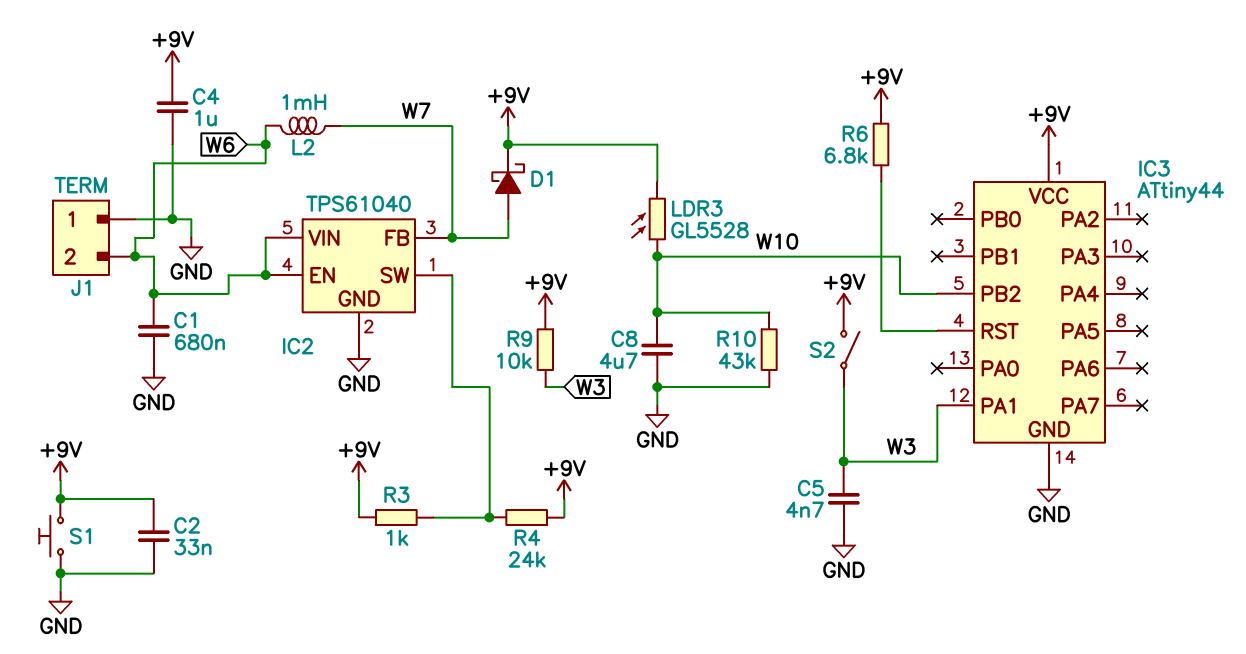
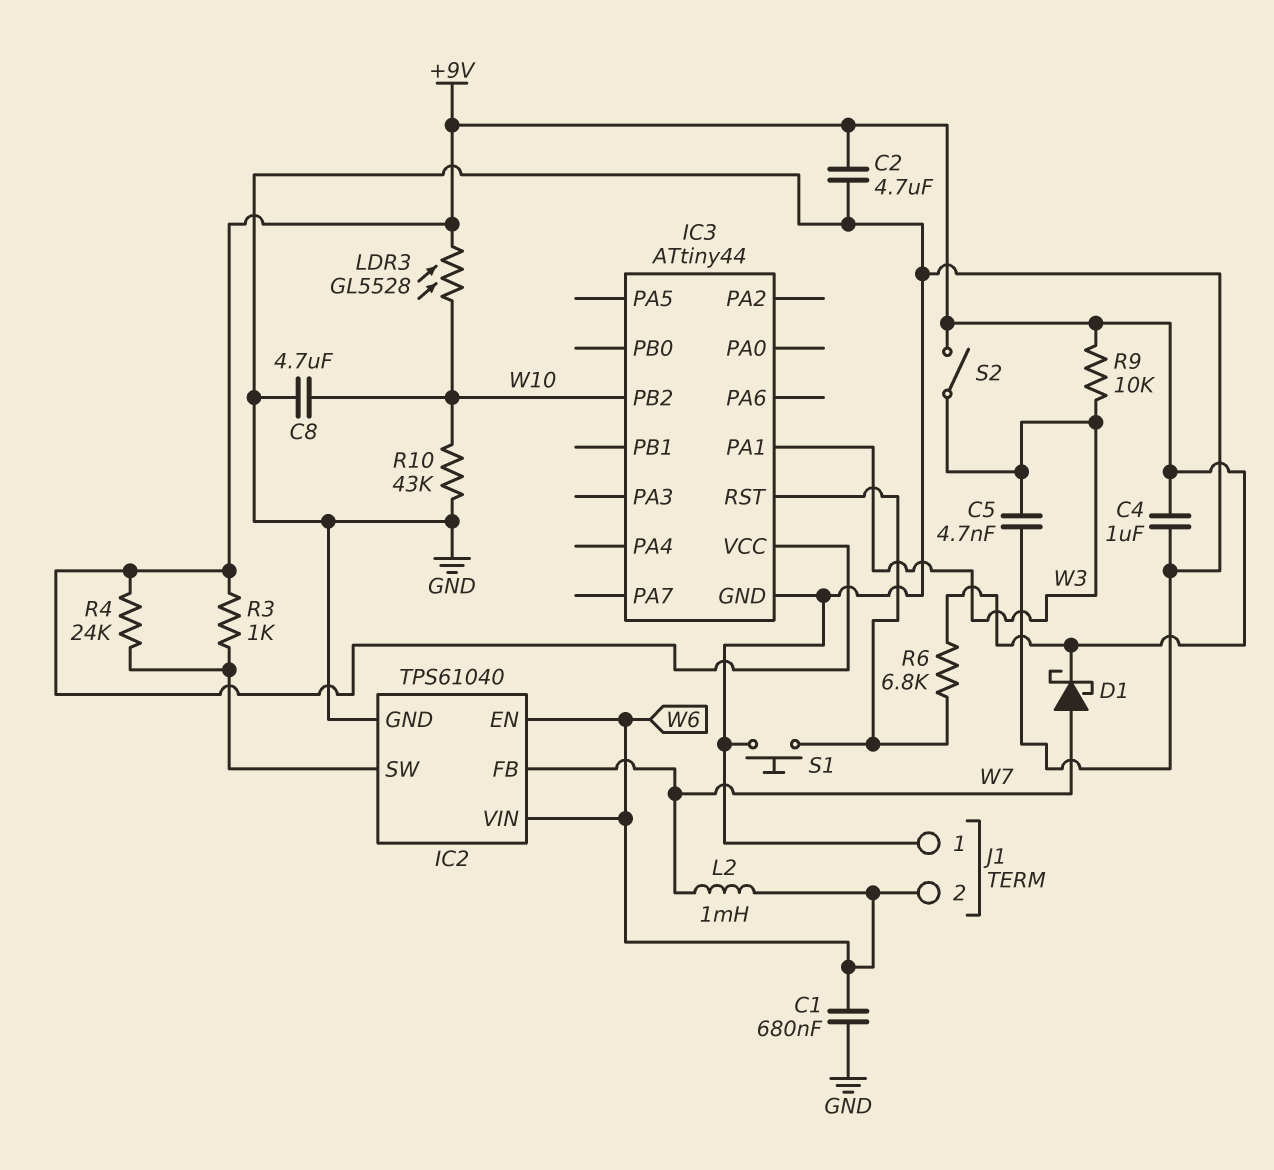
C2: 33nF (+9V, GND) -> 4.7uF (+9V, GND)
S1: button (+9V, GND) -> button (GND, IC3/RST)

